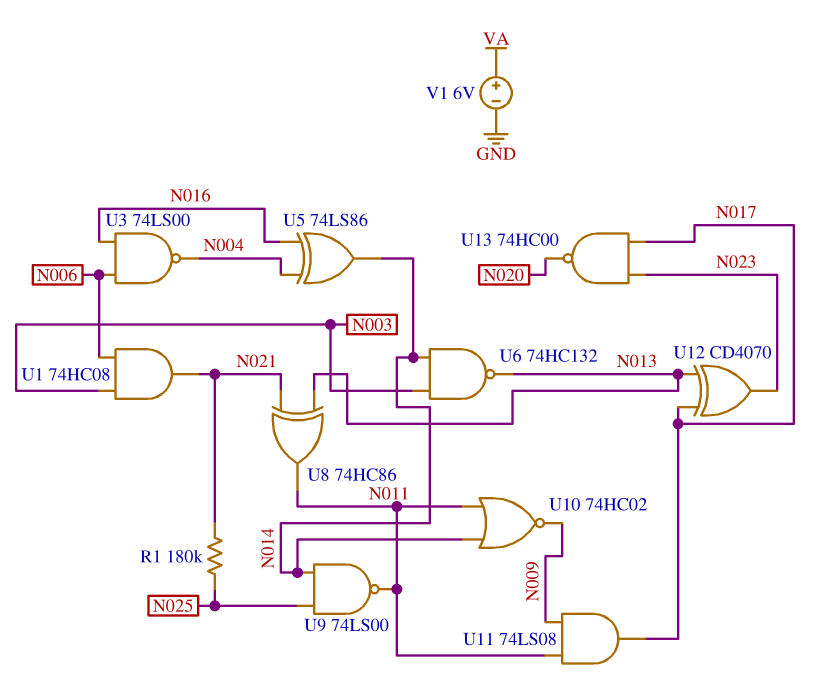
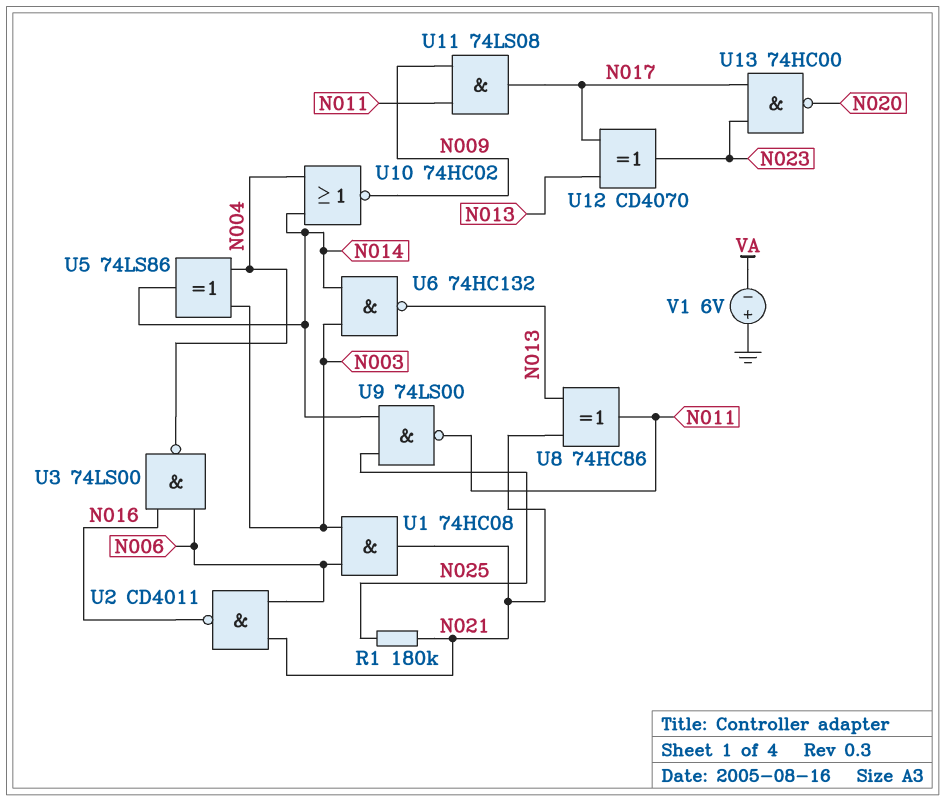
U2: none -> NAND CD4011 (in N006, in N021, out N016)
U5: XOR 74LS86 (in N004, in N016, out N014) -> XOR 74LS86 (in N003, in N004, out N014)
U10: NOR 74HC02 (in N011, in N014, out N009) -> NOR 74HC02 (in N004, in N014, out N009)
V1: 6V (plus VA, minus GND) -> 6V (plus GND, minus VA)

